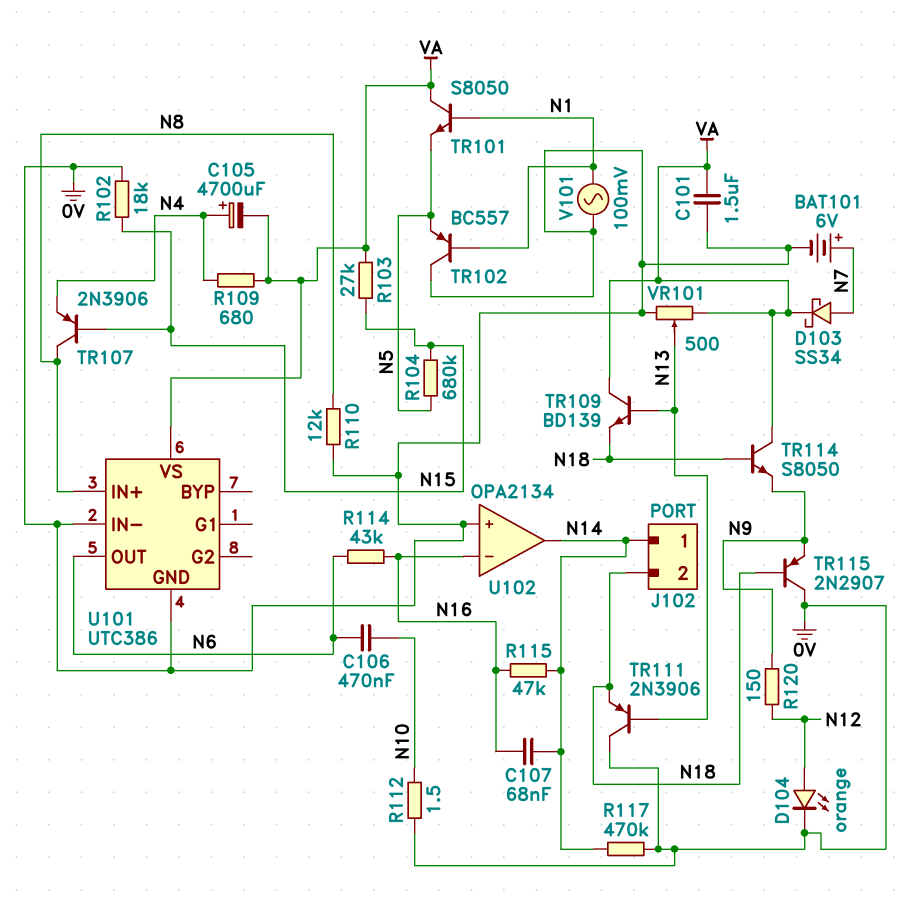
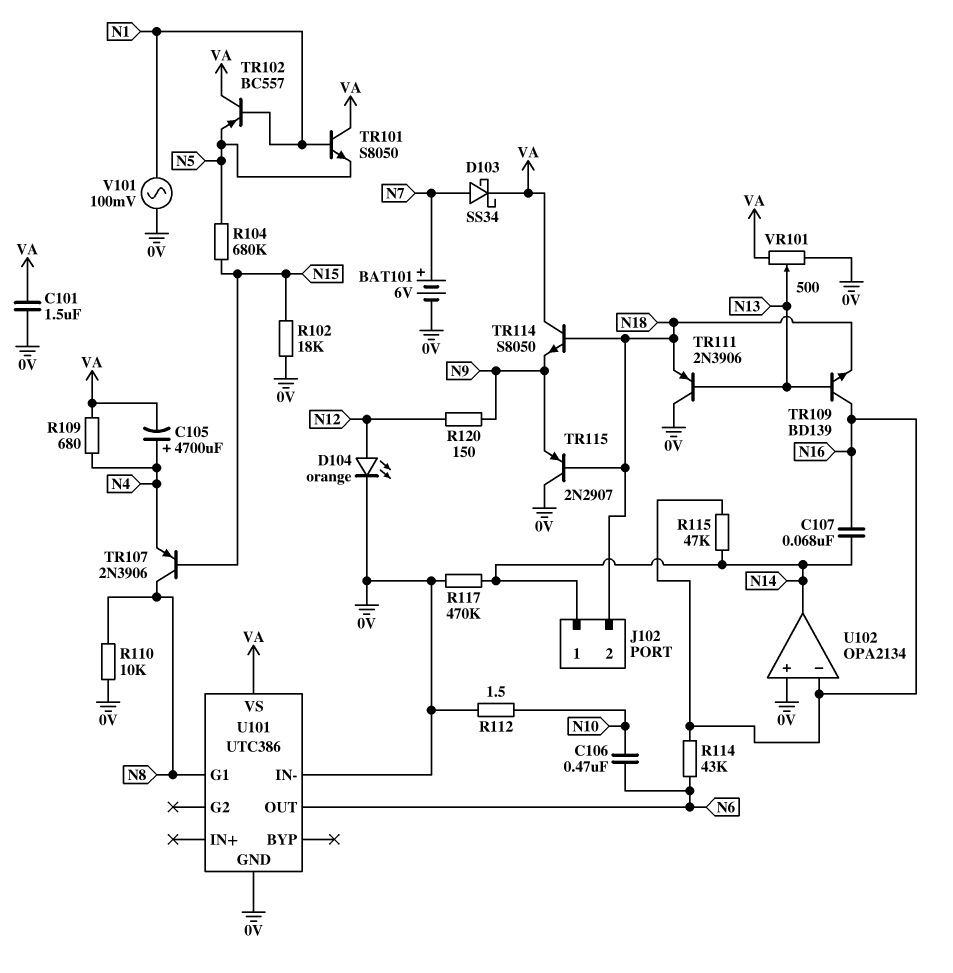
R103: 27k (N15, VA) -> none
R110: 12k (0V, N8) -> 10k (0V, N8)
TR102: PNP BC557 (B N1, C 0V, E N5) -> PNP BC557 (B N1, C VA, E N5)
TR109: NPN BD139 (B N13, C VA, E N18) -> NPN BD139 (B N13, C N16, E N18)
U101 pin G1: none -> N8
U101 pin IN+: N8 -> none

